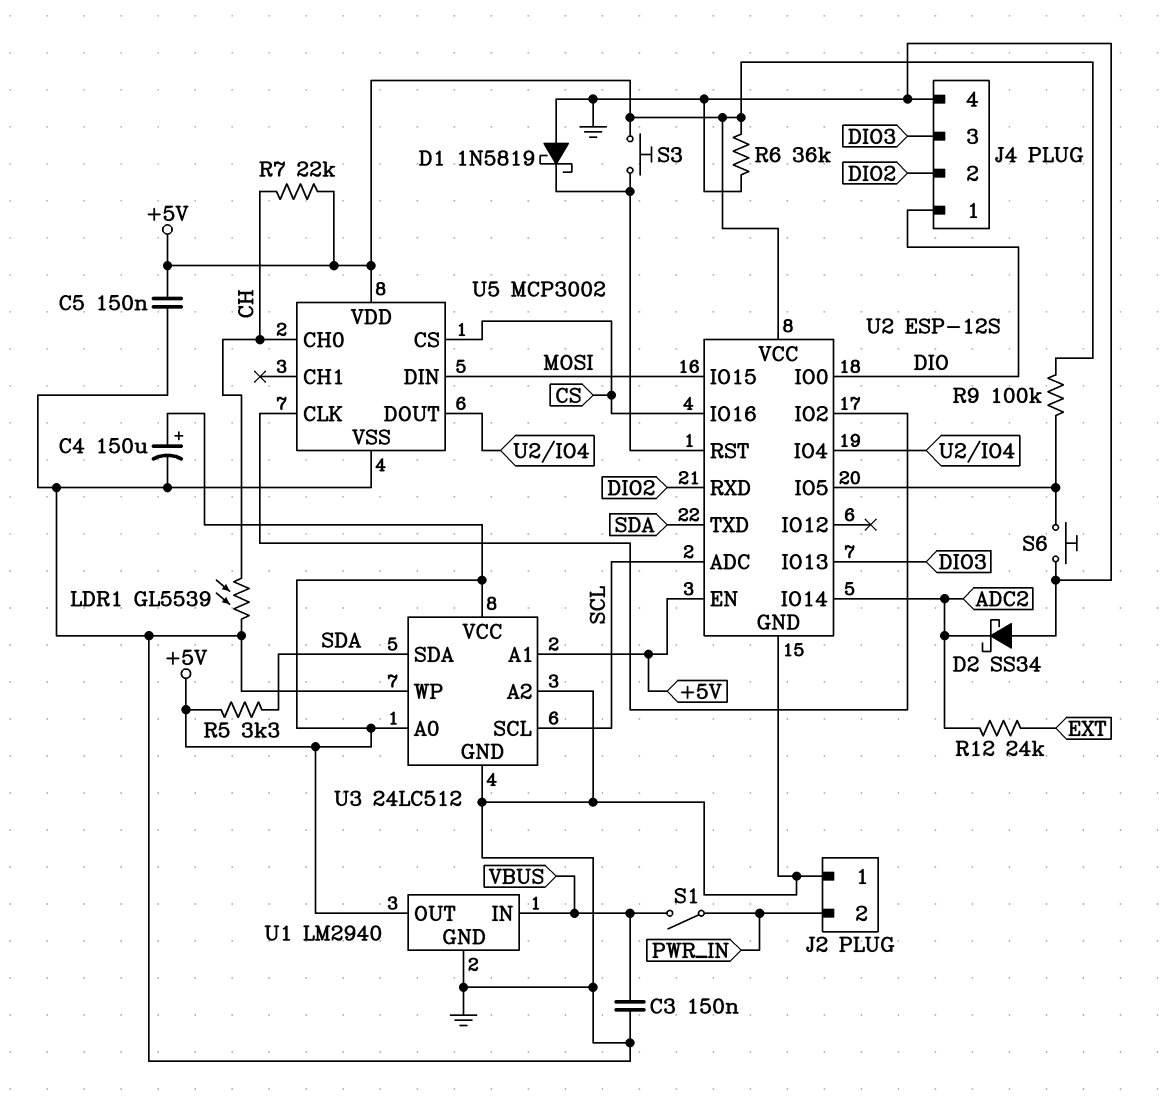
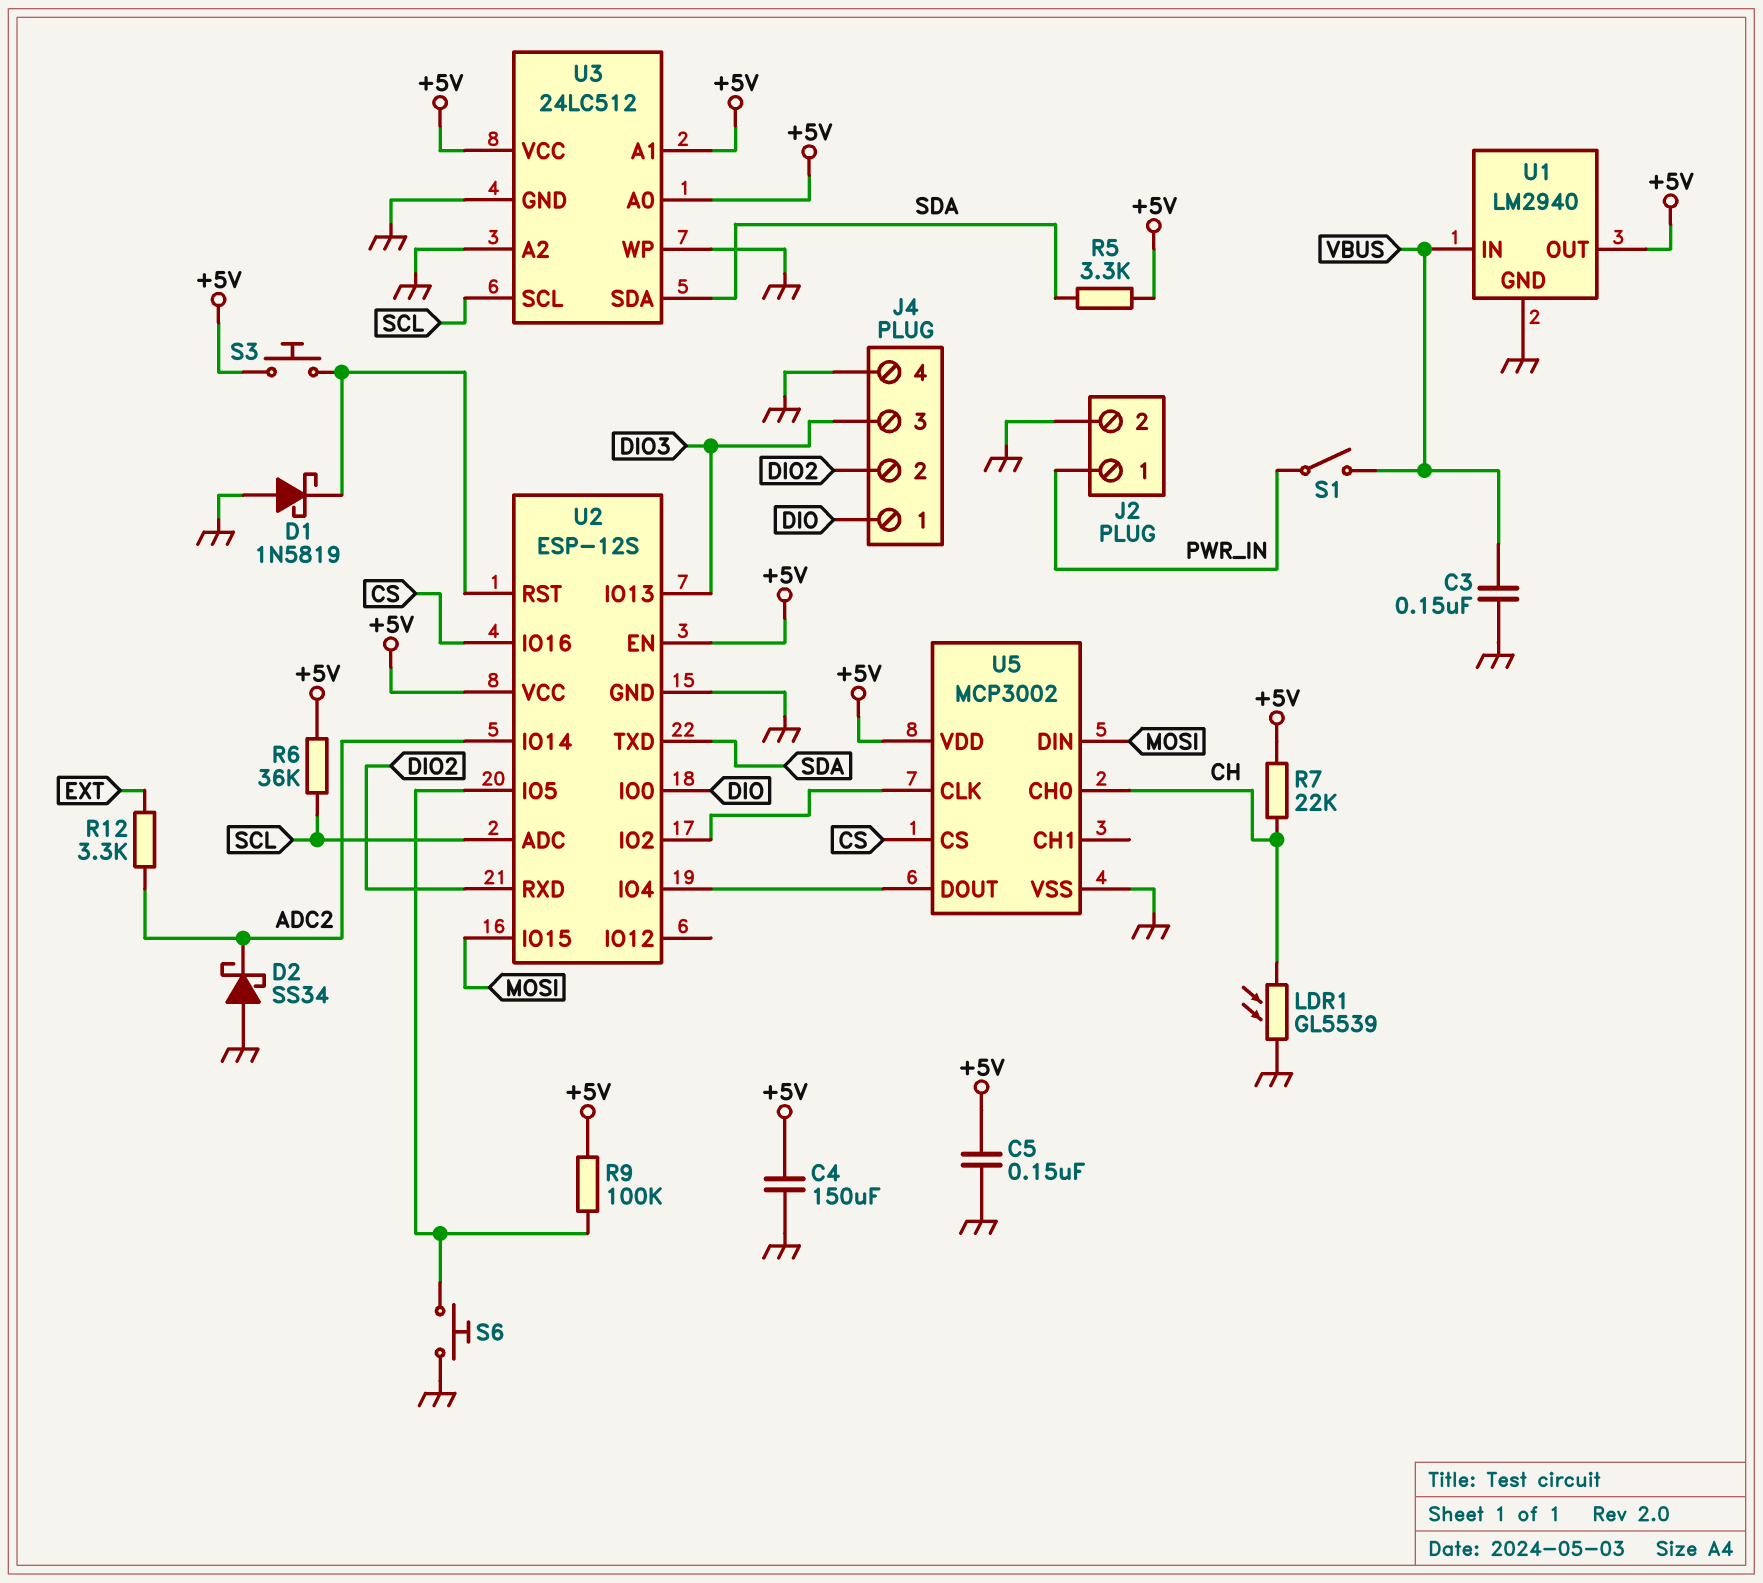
C4: 150uF (plus +5V, minus GND) -> 150uF (+5V, GND)
J2 pin 1: GND -> PWR_IN
J2 pin 2: PWR_IN -> GND
R6: 36k (+5V, GND) -> 36k (+5V, SCL)
R12: 24k (ADC2, EXT) -> 3.3k (ADC2, EXT)

